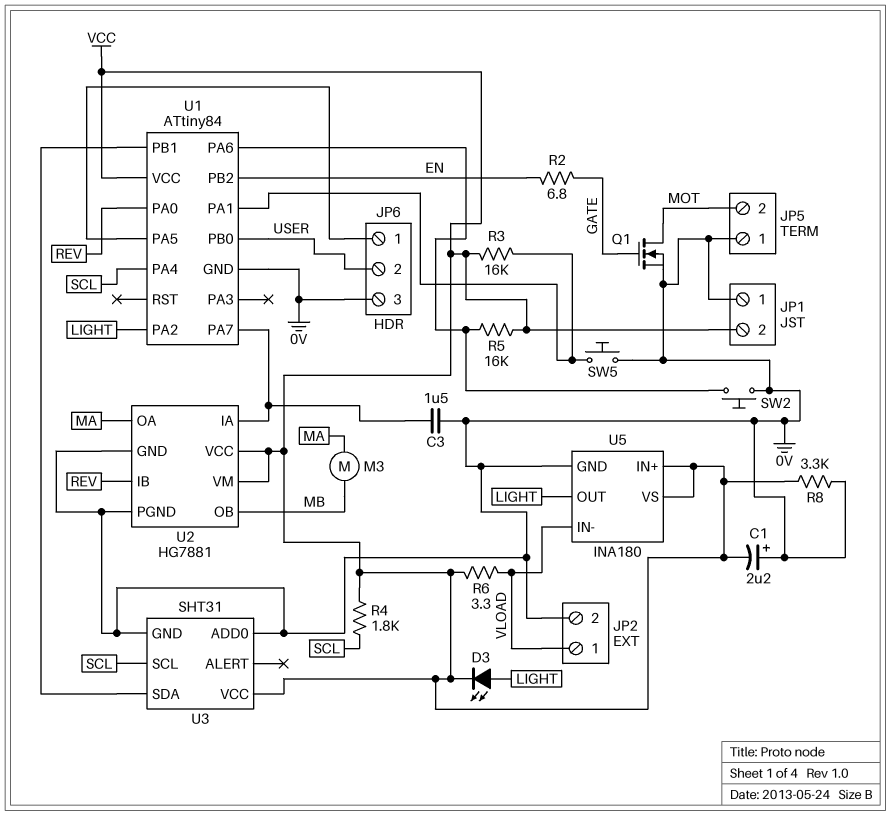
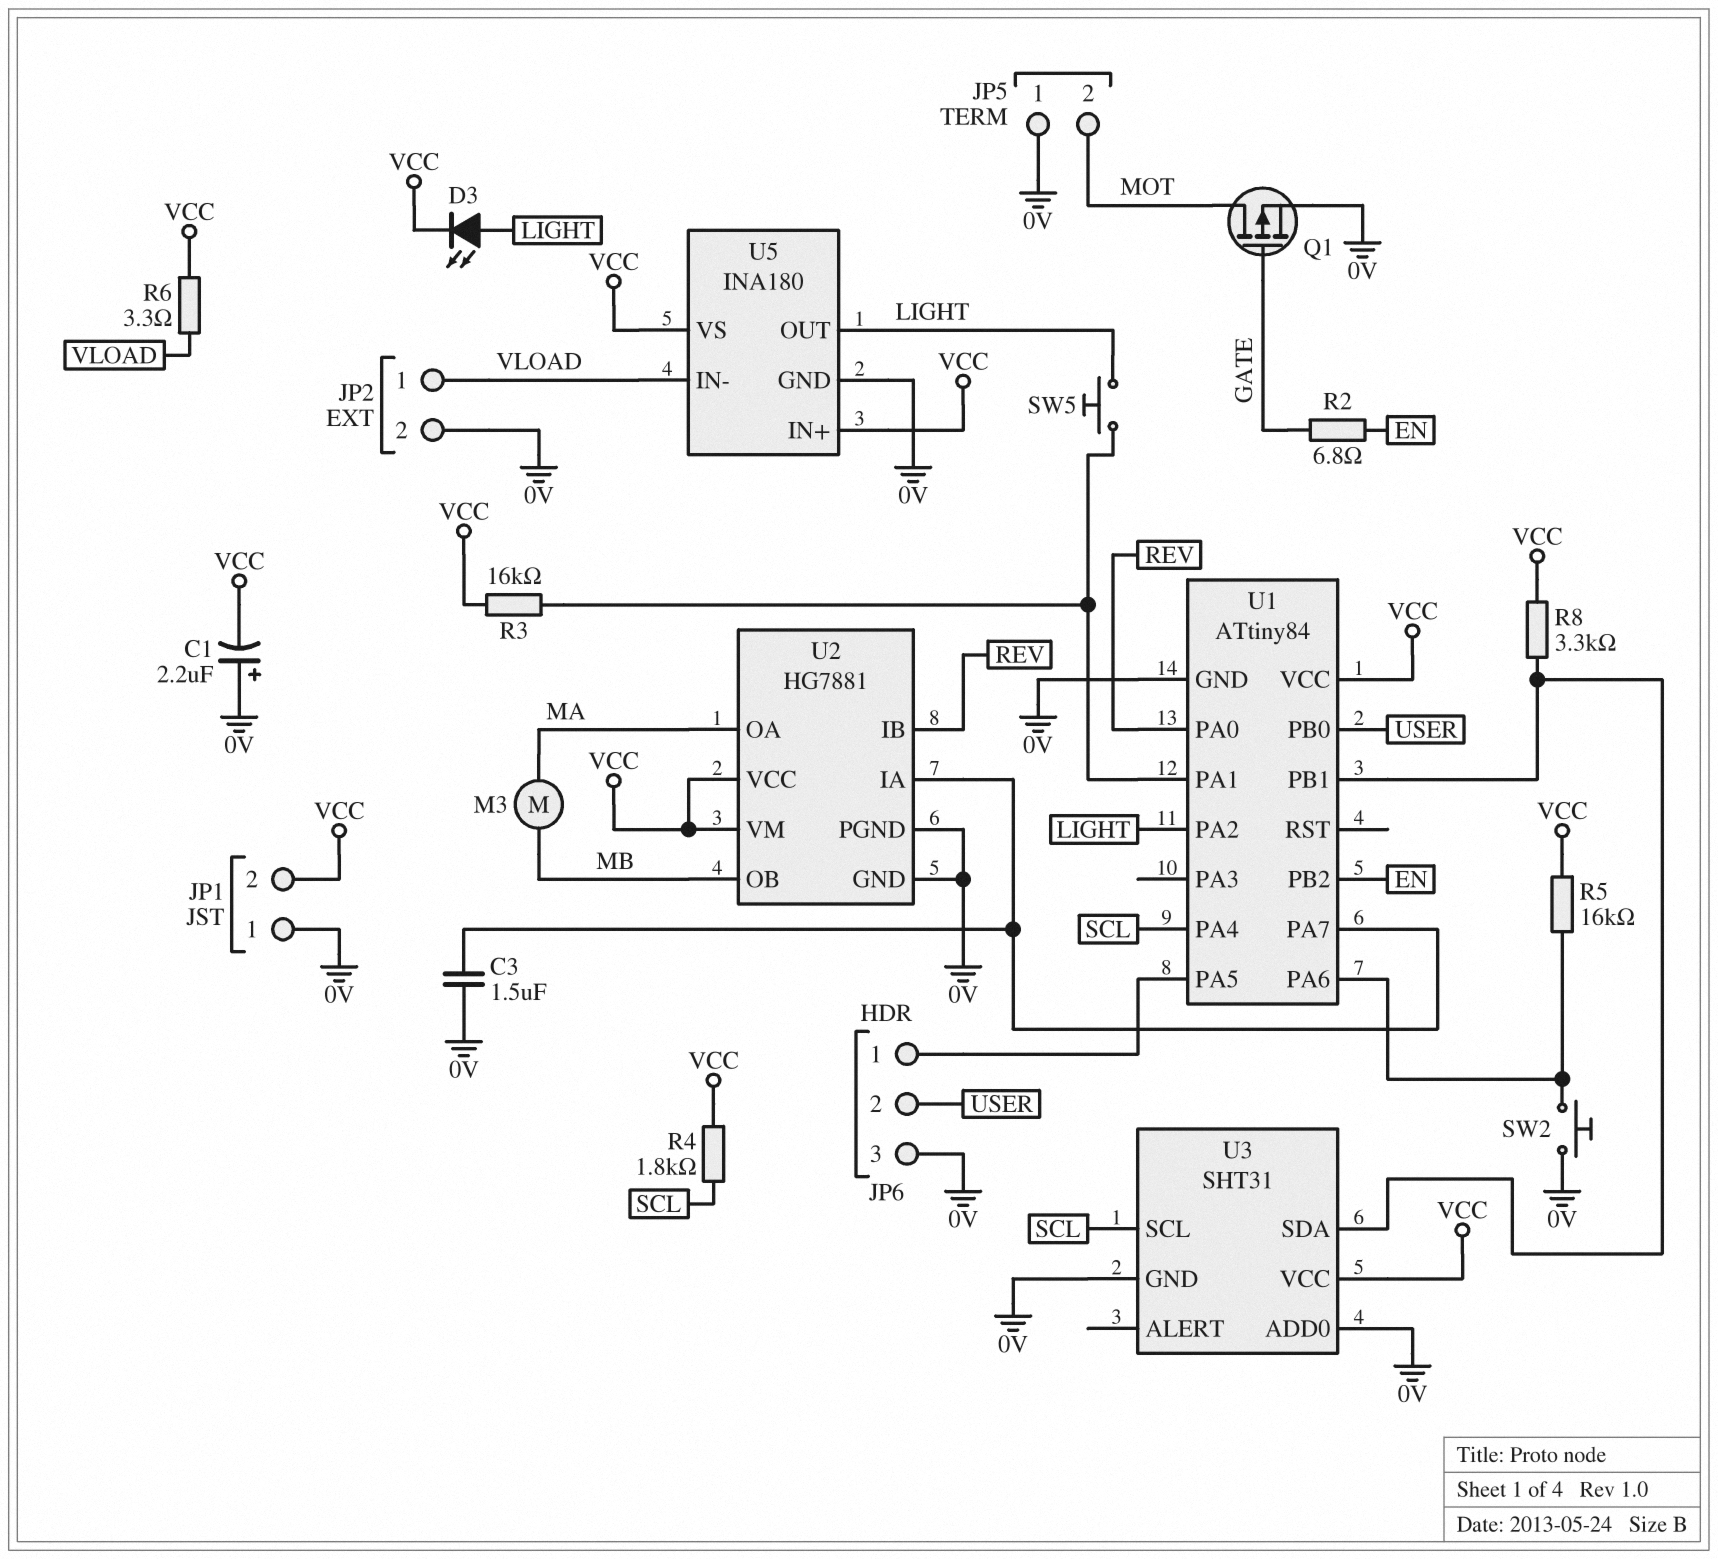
Q1: NMOS (G GATE, D MOT, S 0V) -> PMOS (G GATE, D MOT, S 0V)
R8: 3.3k (0V, VCC) -> 3.3k (U1/PB1, VCC)
SW5: button (0V, U1/PA1) -> button (LIGHT, U1/PA1)

